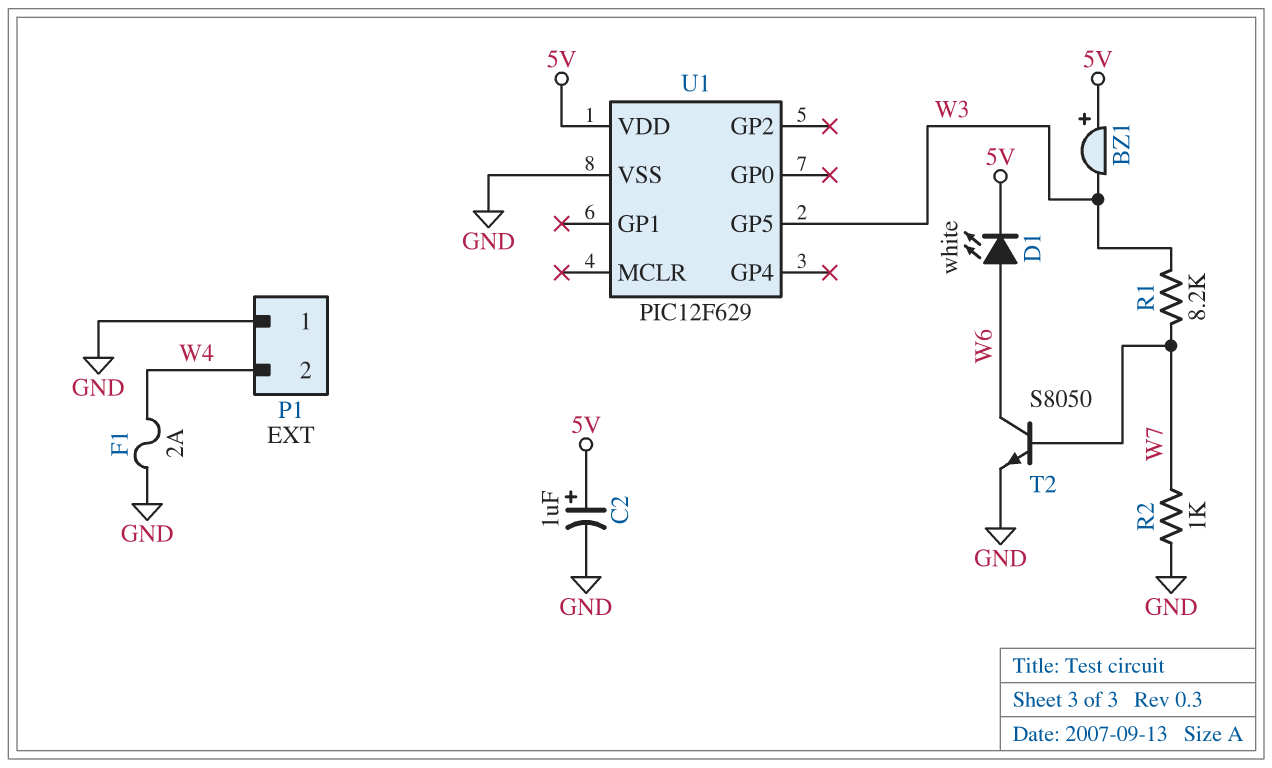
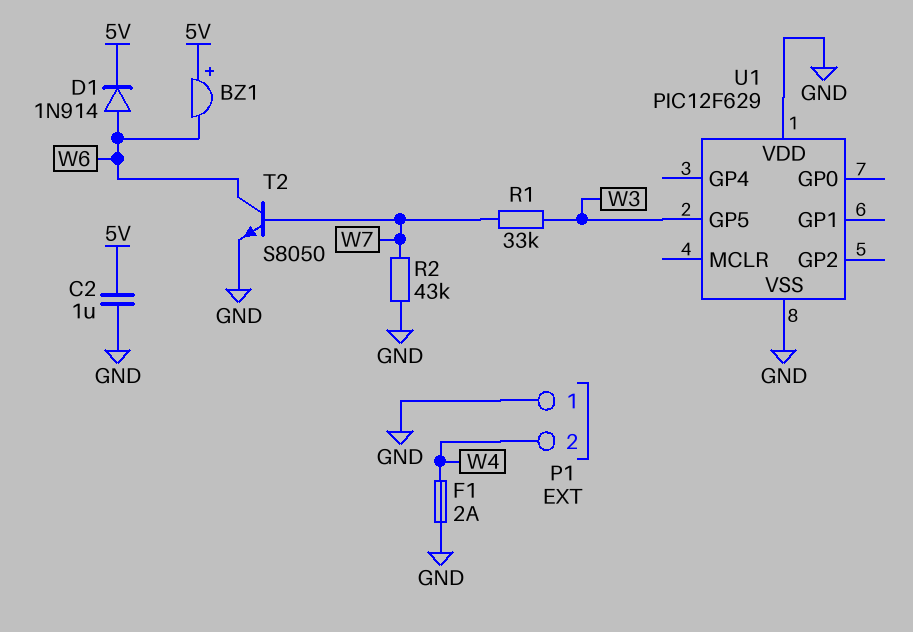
BZ1: buzzer (plus 5V, minus W3) -> buzzer (plus 5V, minus W6)
C2: 1uF (plus 5V, minus GND) -> 1uF (5V, GND)
D1: LED white (A W6, K 5V) -> diode 1N914 (A W6, K 5V)
R1: 8.2k (W3, W7) -> 33k (W3, W7)
R2: 1k (GND, W7) -> 43k (GND, W7)
U1 pin VDD: 5V -> GND

